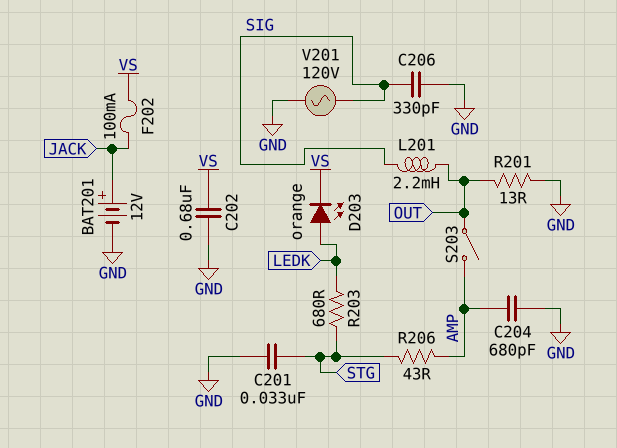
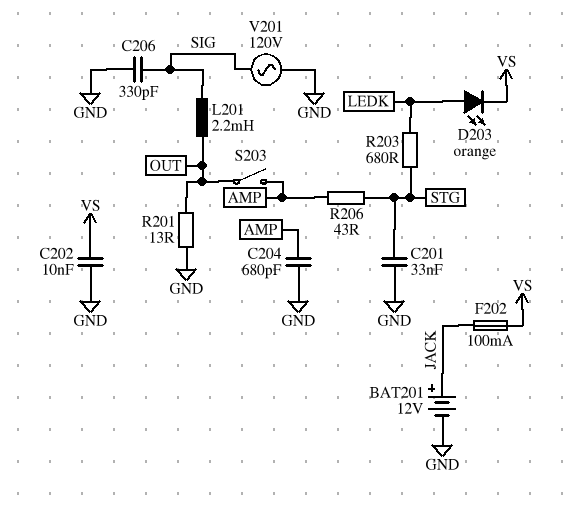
C202: 680nF (GND, VS) -> 10nF (GND, VS)

